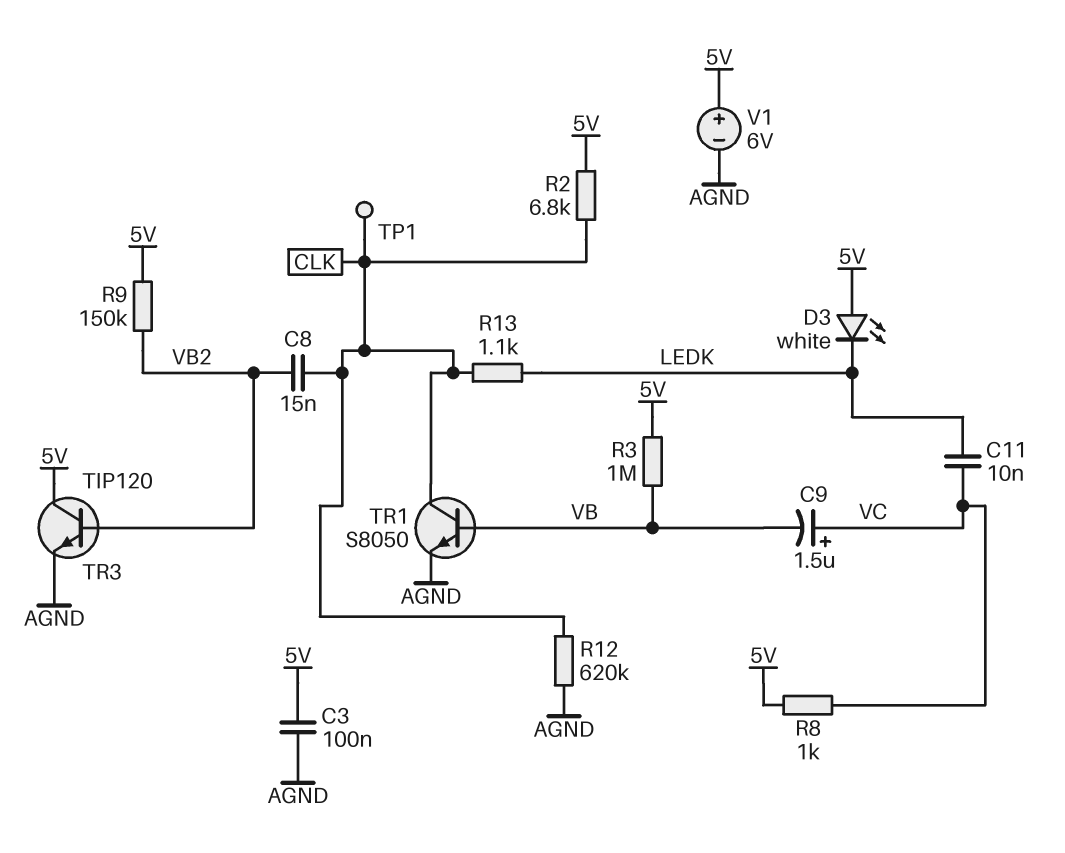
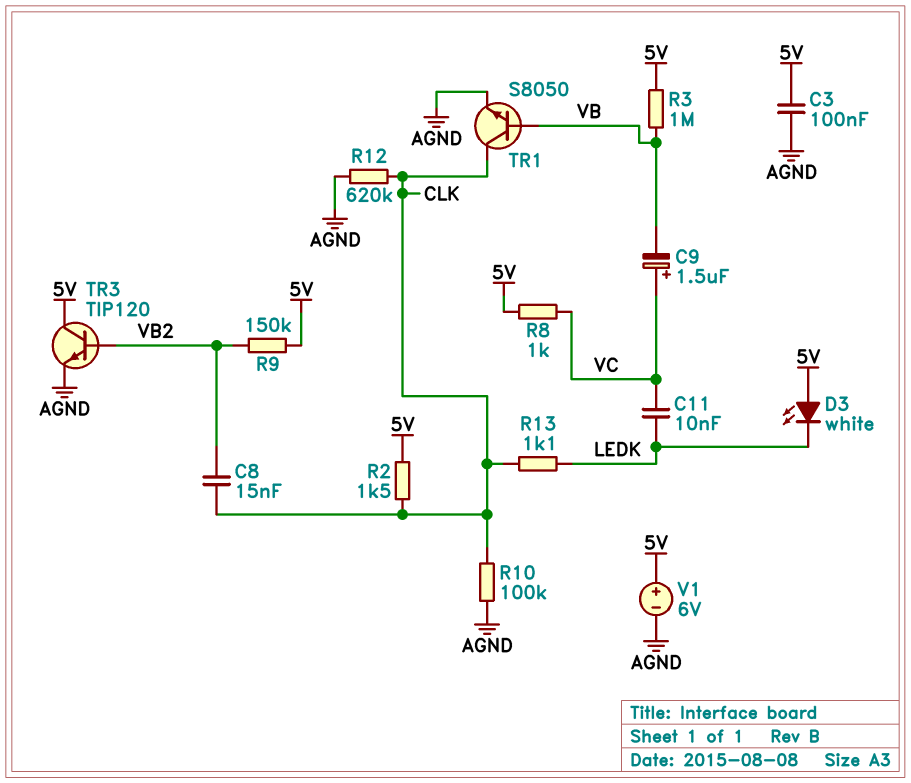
R2: 6.8k (5V, CLK) -> 1.5k (5V, CLK)
R10: none -> 100k (AGND, CLK)
TP1: test point (CLK) -> none

